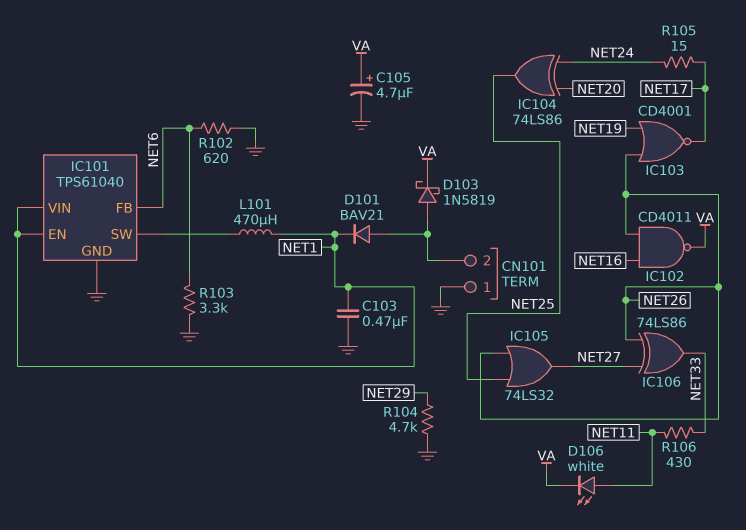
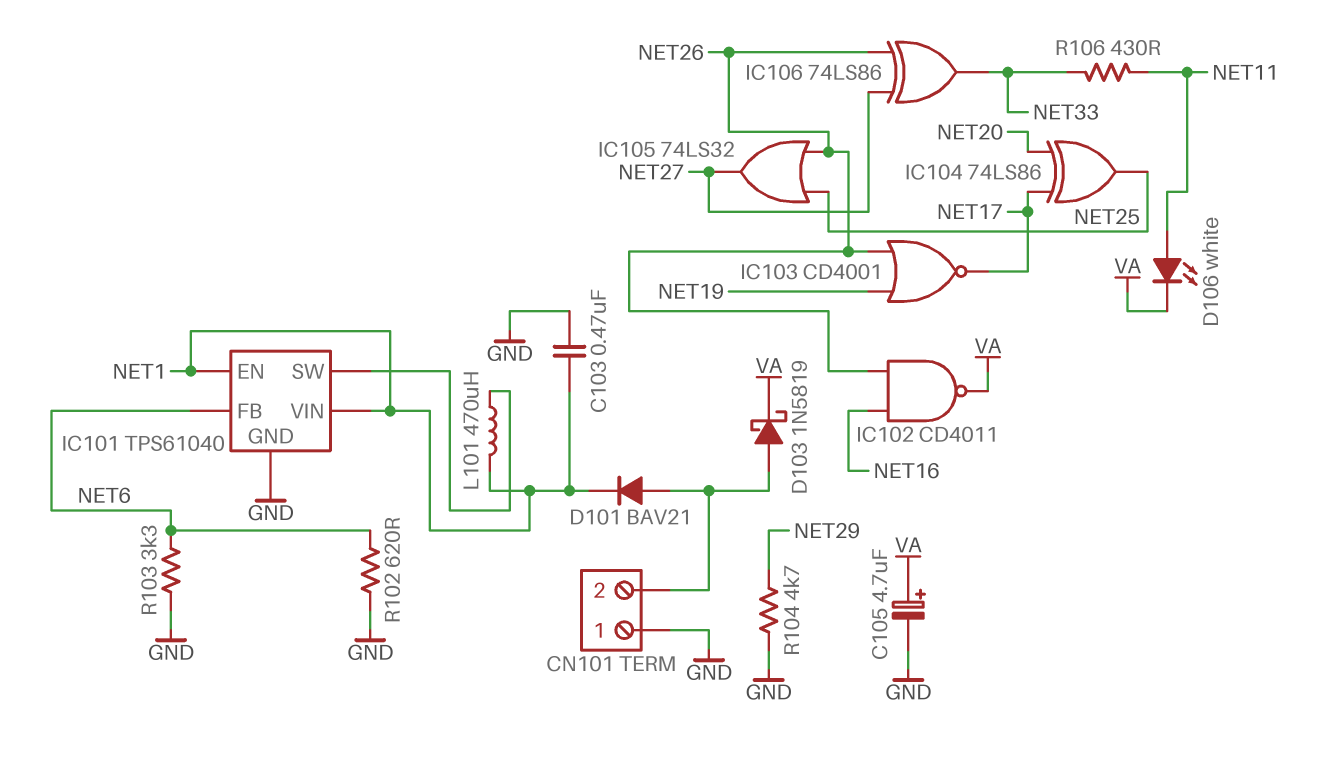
IC104: XOR 74LS86 (in NET20, in NET24, out NET25) -> XOR 74LS86 (in NET17, in NET20, out NET25)
R105: 15 (NET17, NET24) -> none

